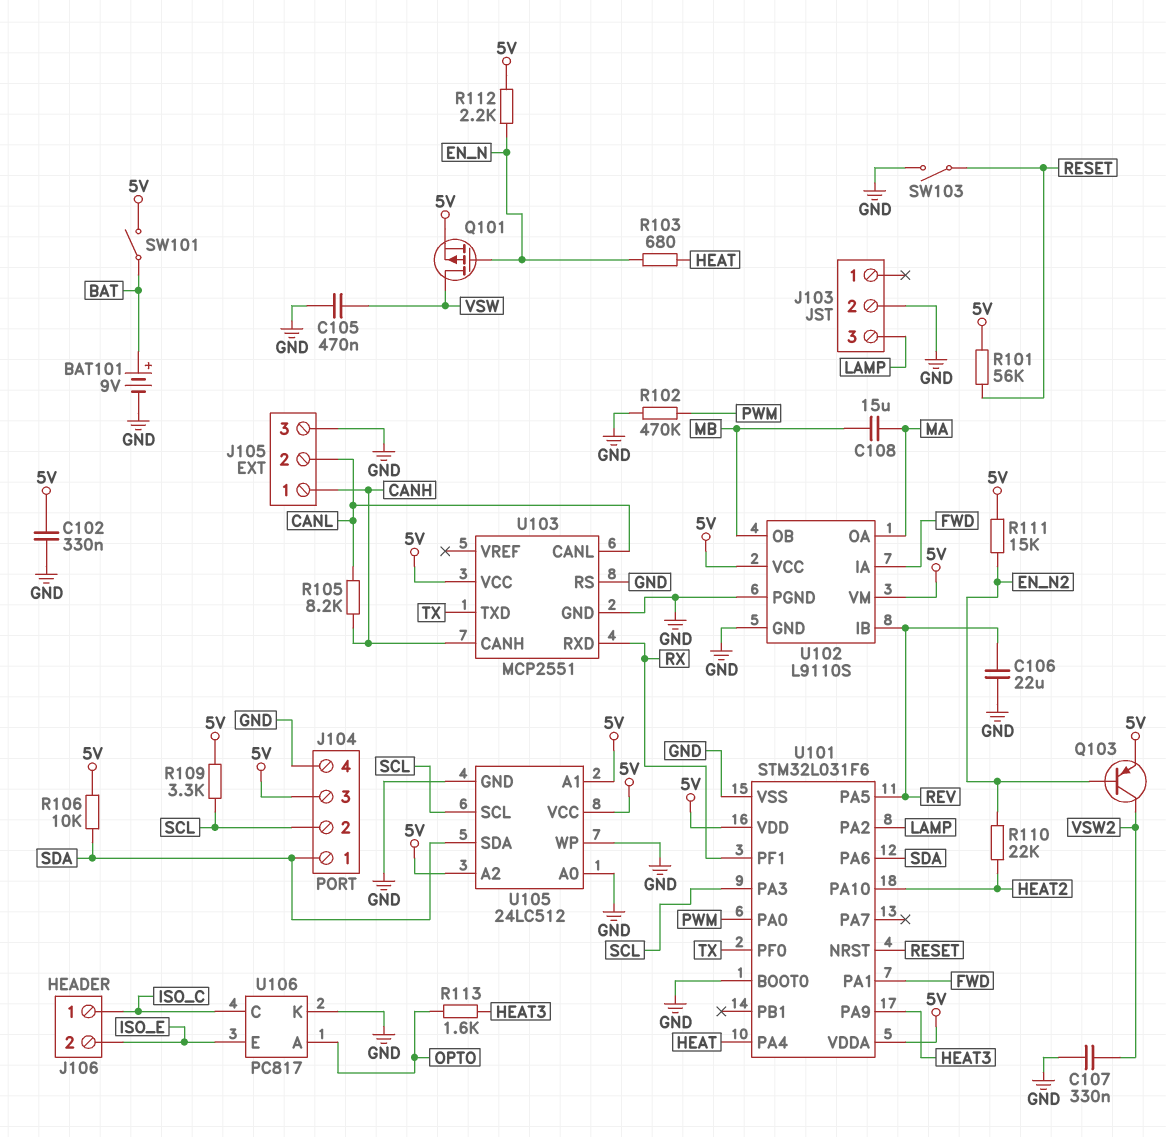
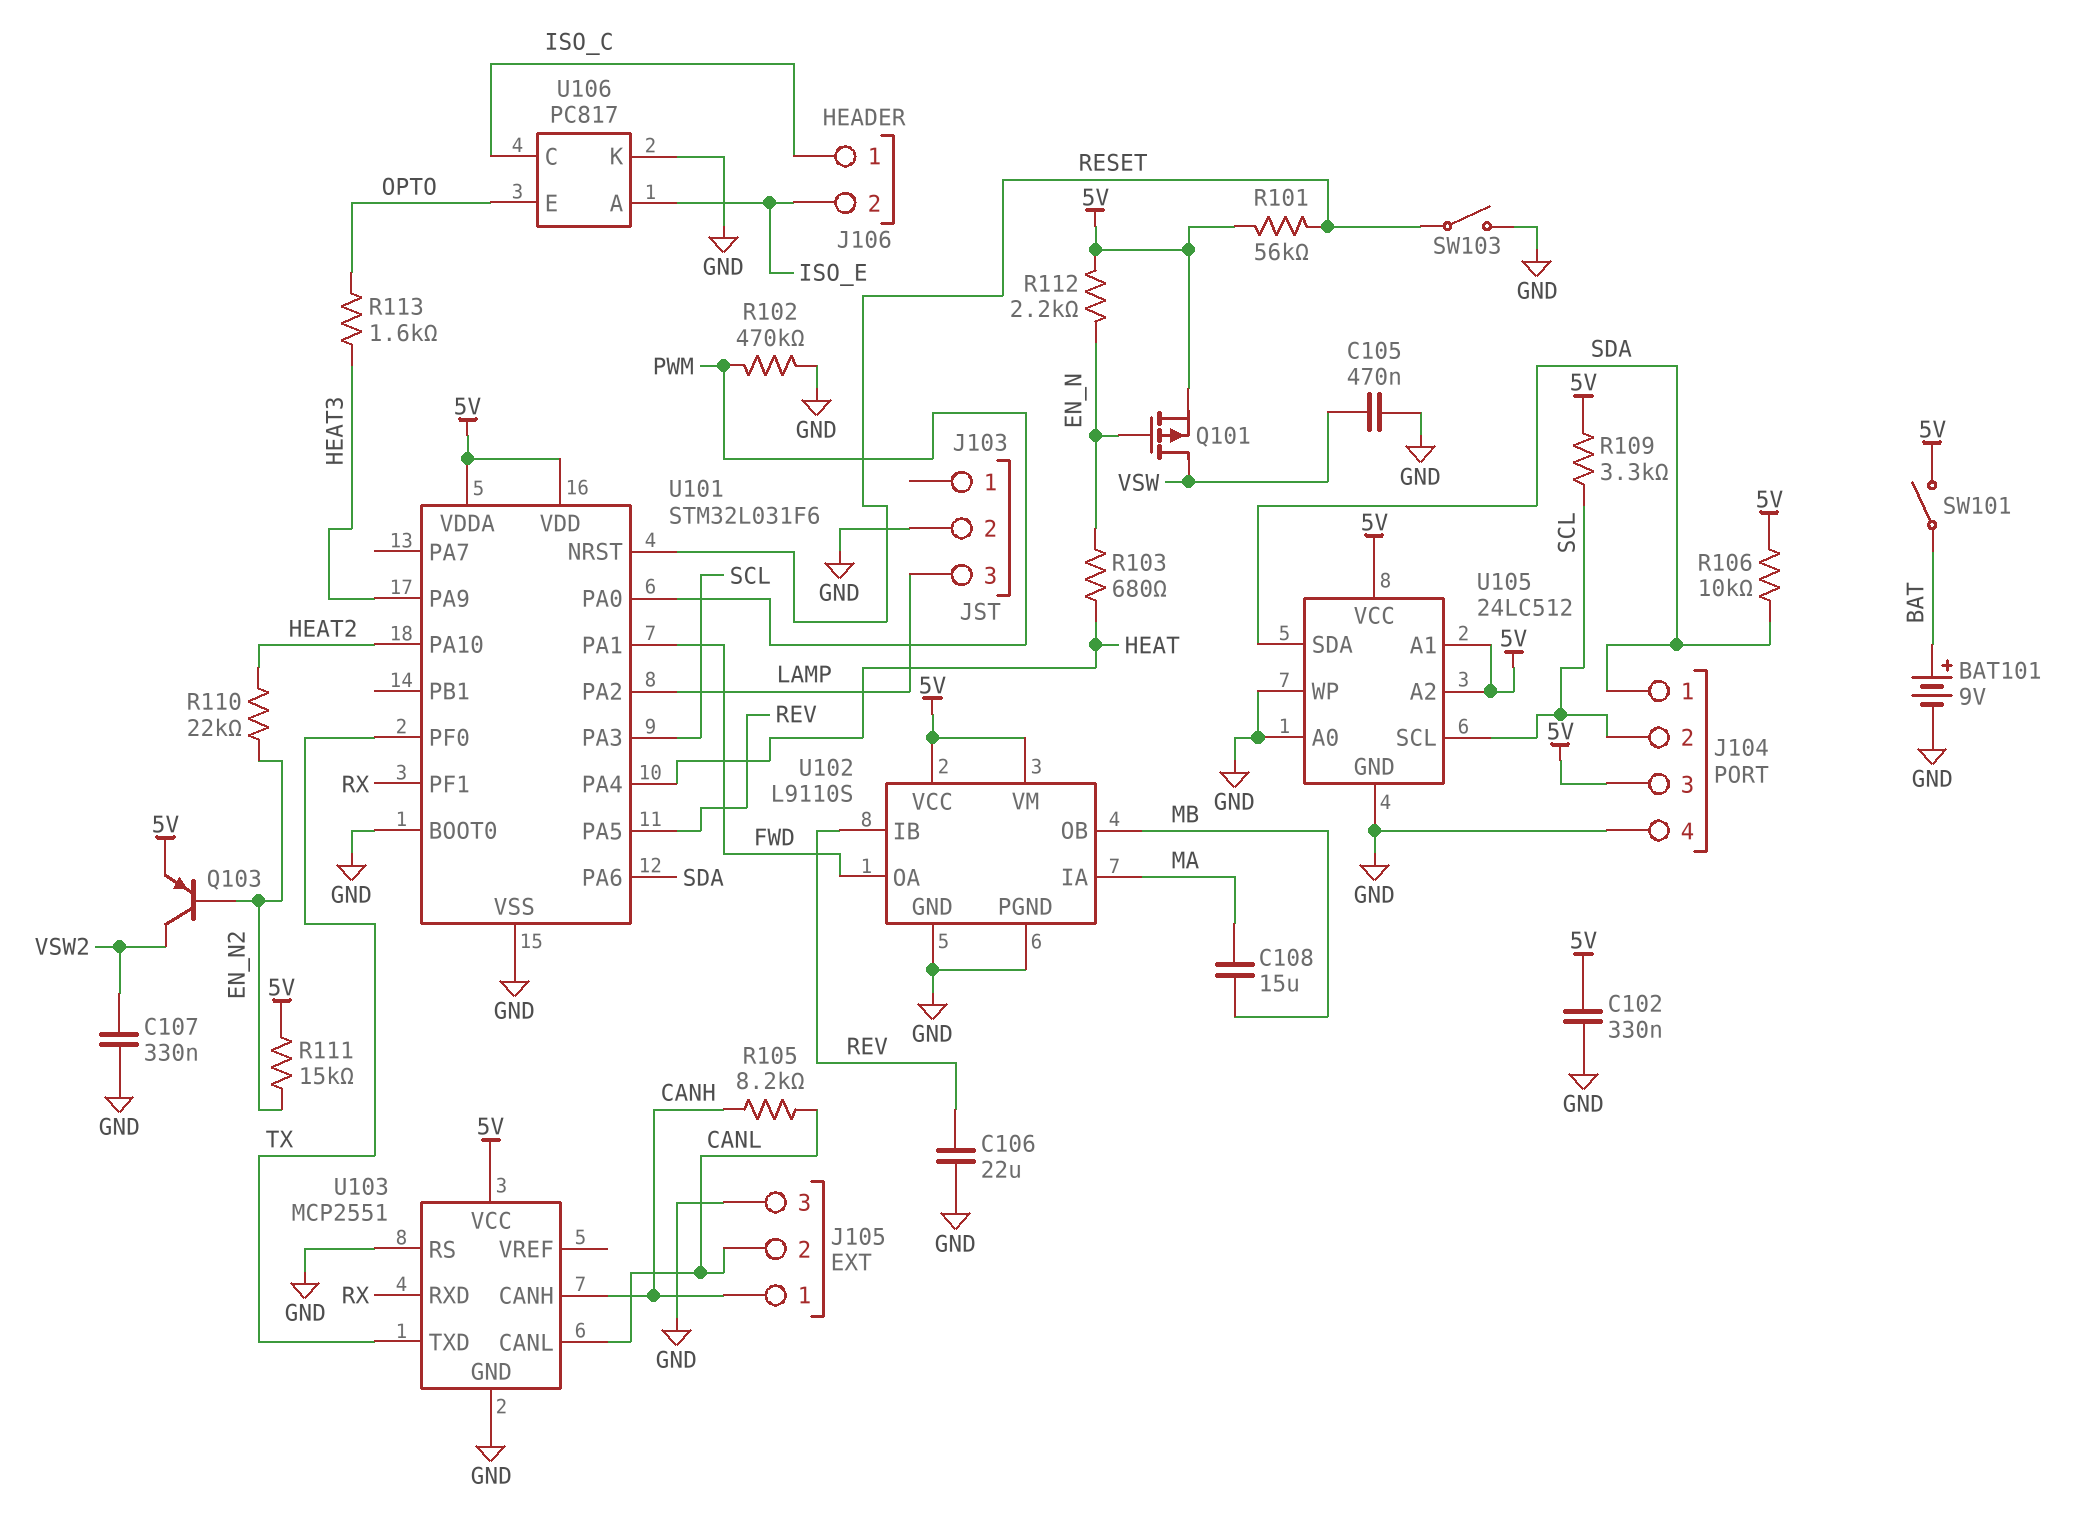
U102 pin IA: FWD -> MA
U102 pin OA: MA -> FWD
U106 pin A: OPTO -> ISO_E
U106 pin E: ISO_E -> OPTO

